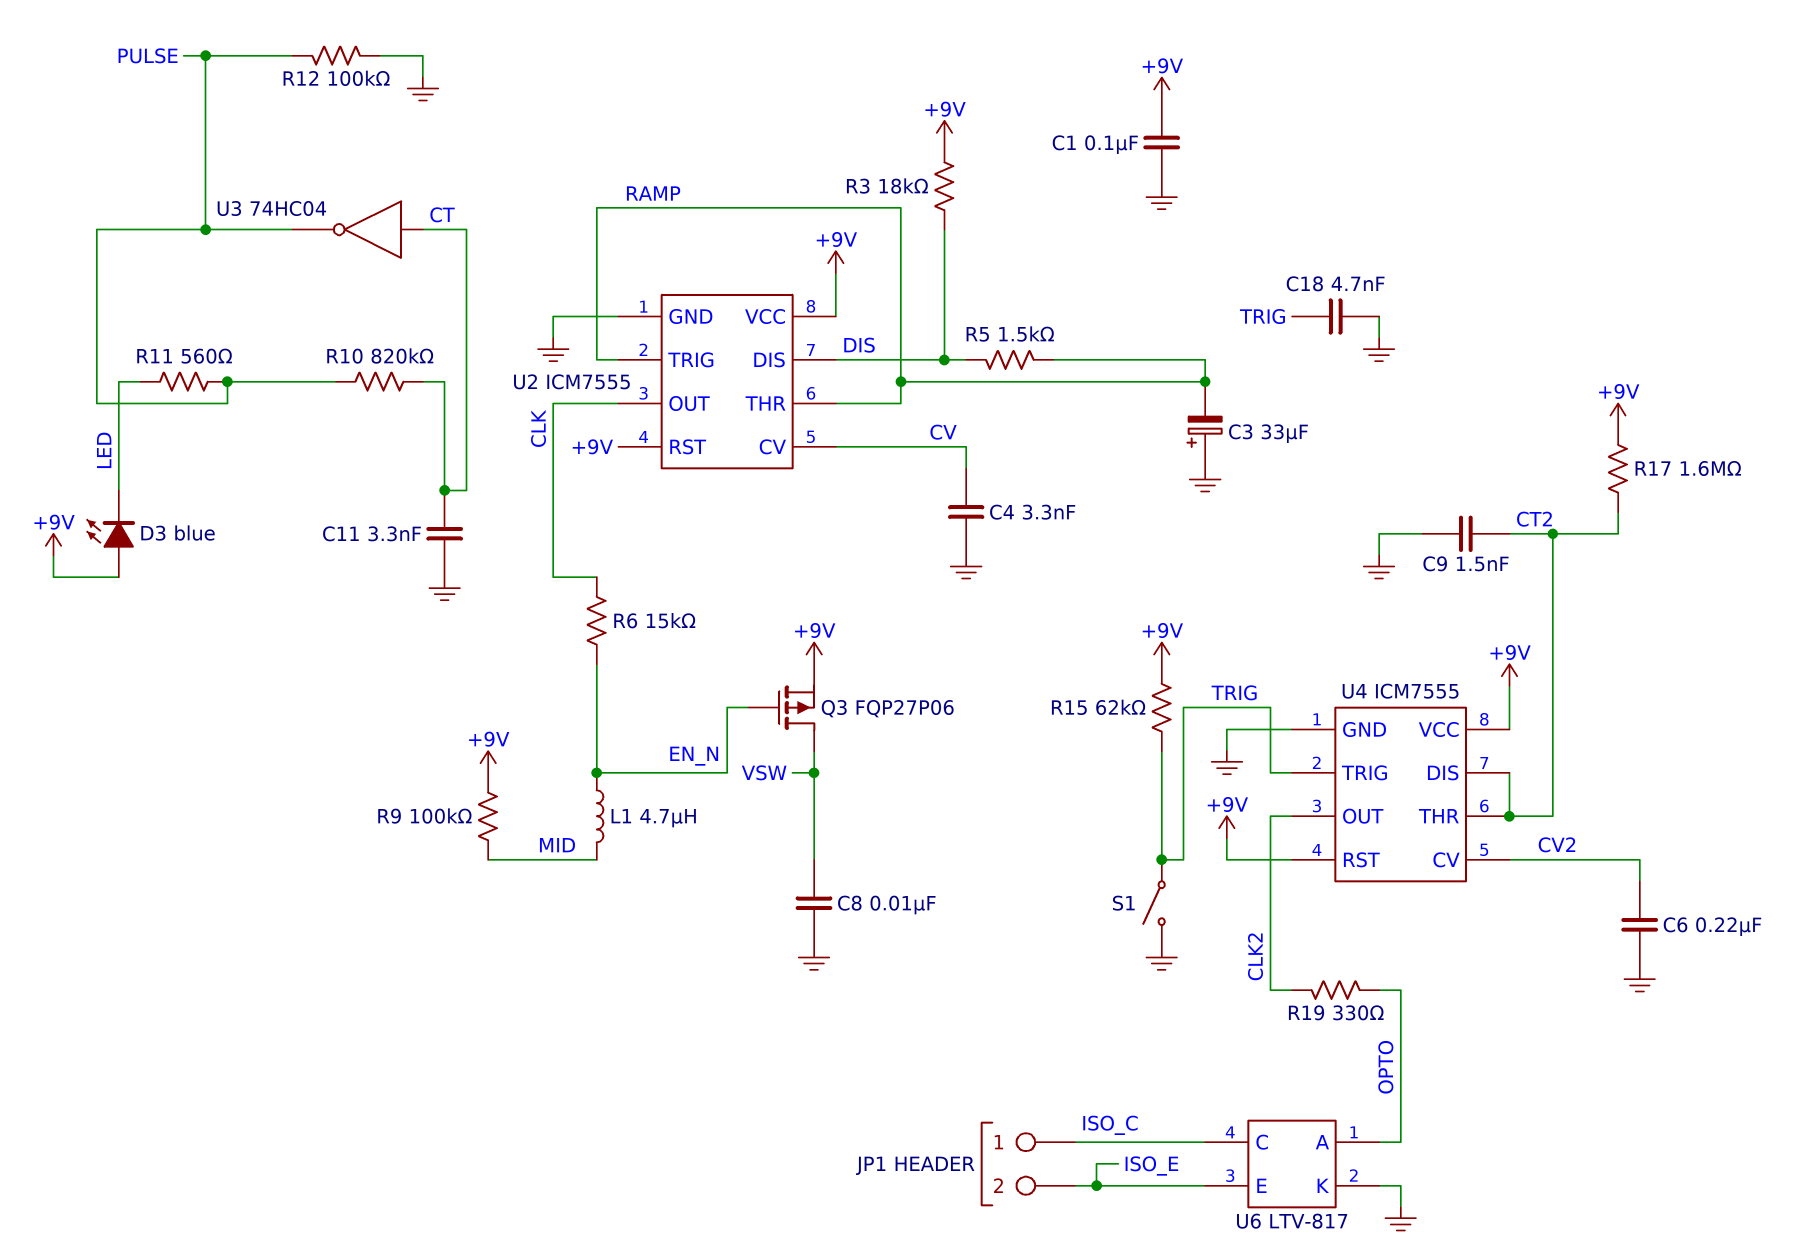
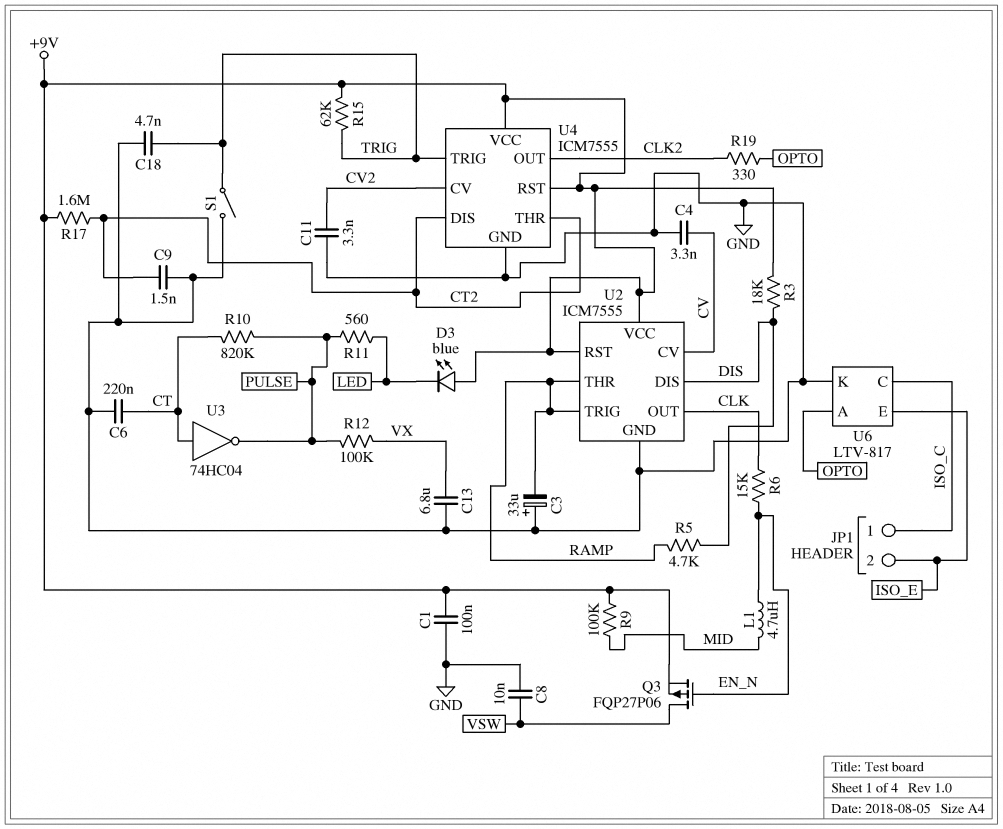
C6: 220nF (CV2, GND) -> 220nF (CT, GND)
C11: 3.3nF (CT, GND) -> 3.3nF (CV2, GND)
C13: none -> 6.8uF (GND, VX)
R5: 1.5k (DIS, RAMP) -> 4.7k (DIS, RAMP)
R12: 100k (GND, PULSE) -> 100k (PULSE, VX)

